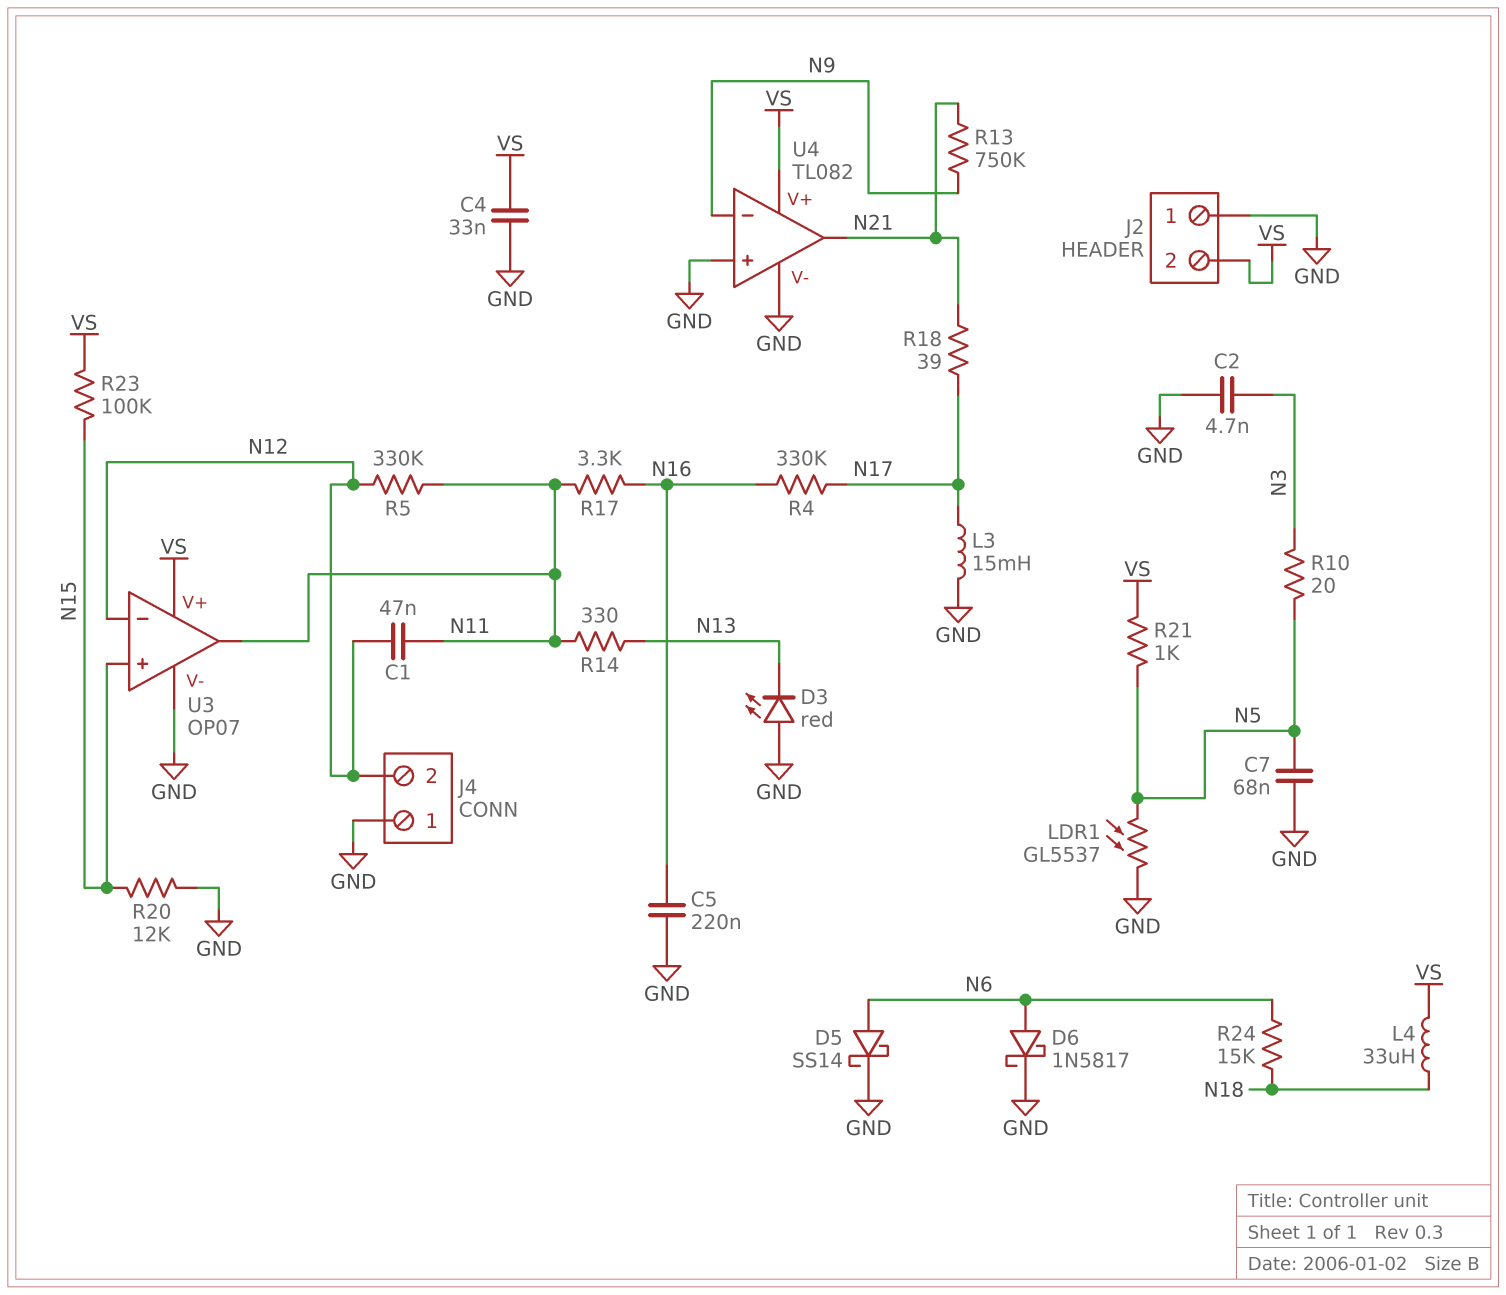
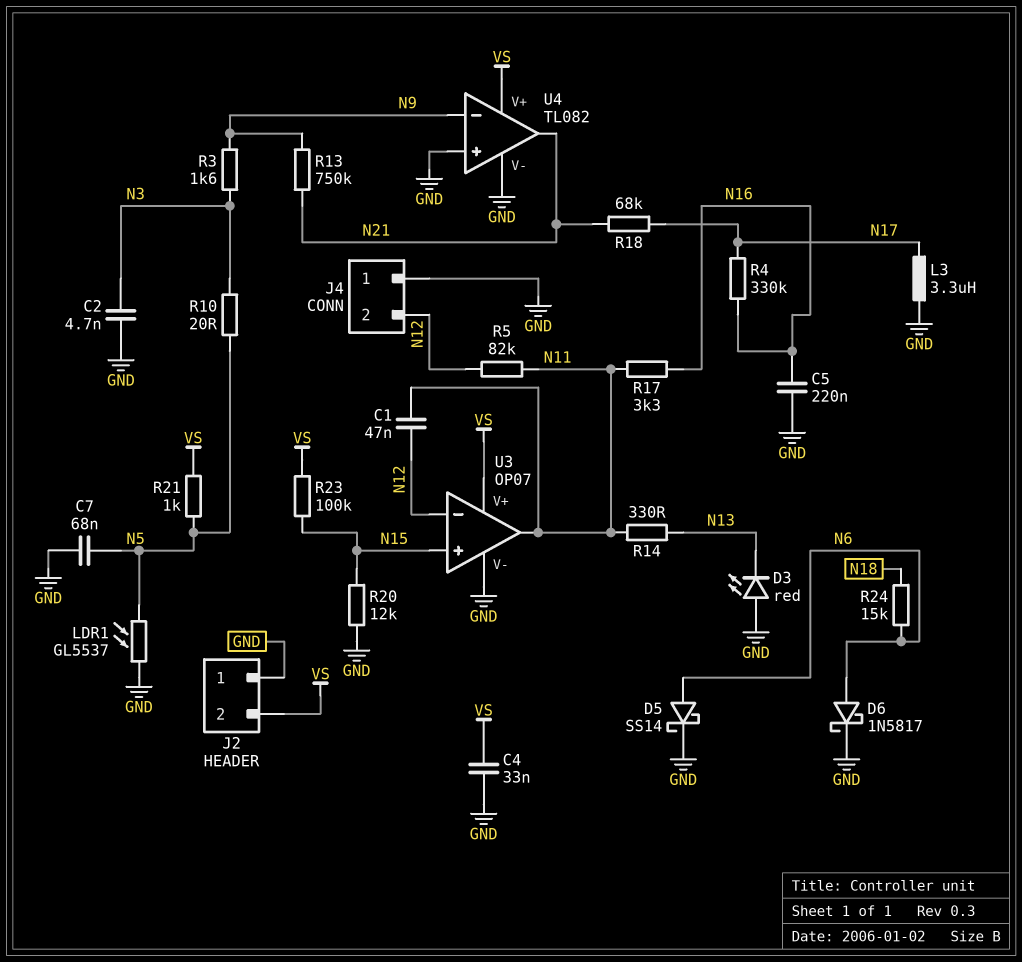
L3: 15mH (GND, N17) -> 3.3uH (GND, N17)
L4: 33uH (N18, VS) -> none
R3: none -> 1.6k (N3, N9)
R5: 330k (N11, N12) -> 82k (N11, N12)
R18: 39 (N17, N21) -> 68k (N17, N21)

